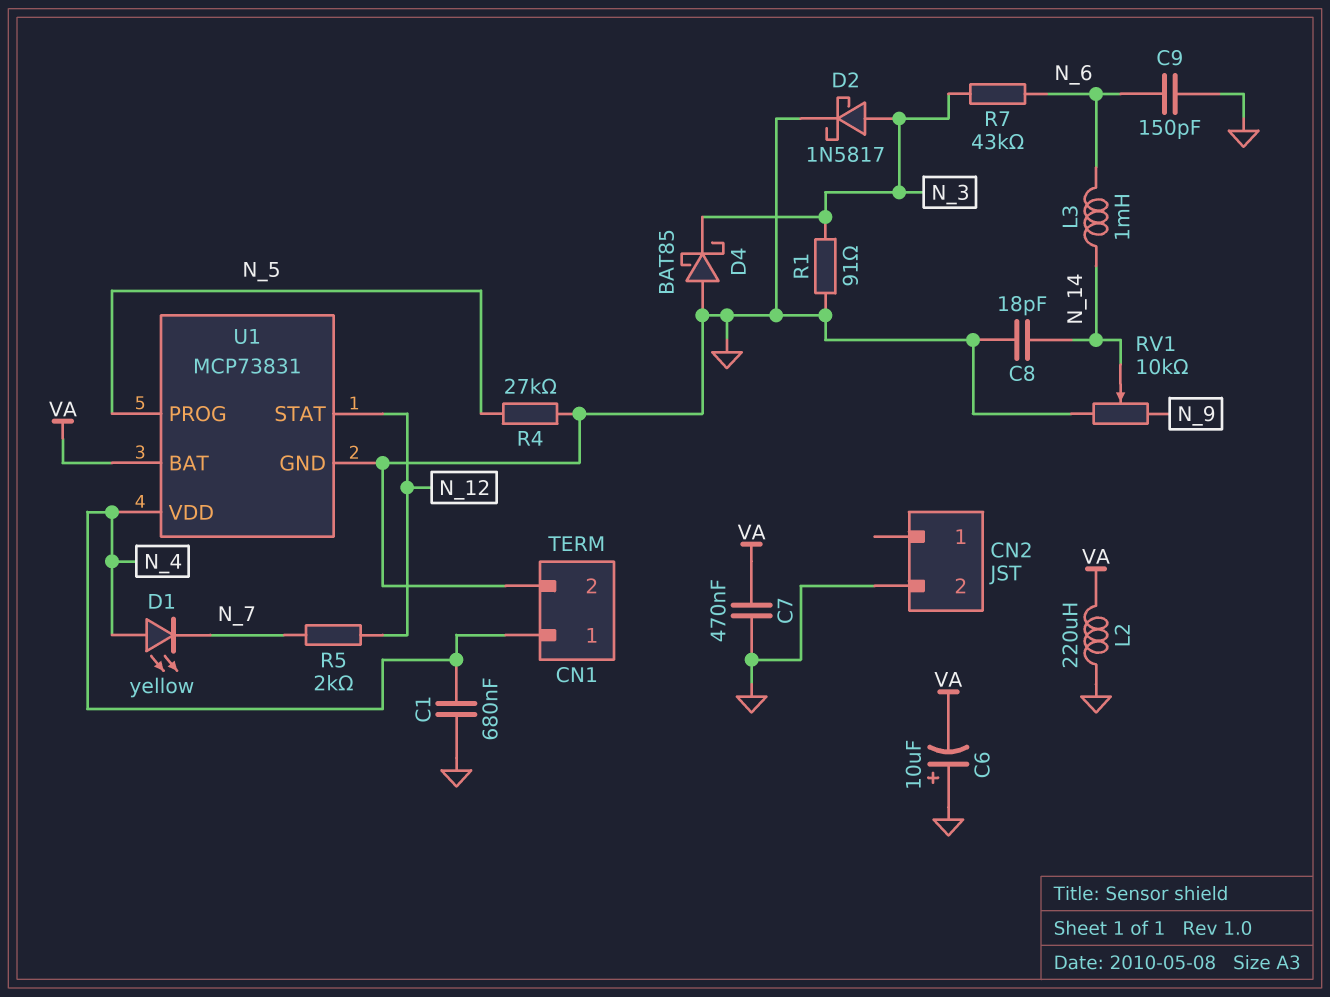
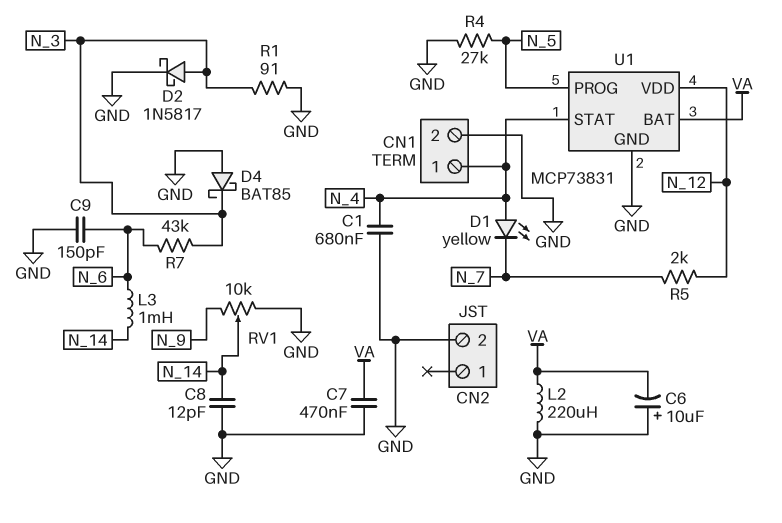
C8: 18pF (GND, N_14) -> 12pF (GND, N_14)
U1 pin STAT: N_12 -> N_4
U1 pin VDD: N_4 -> N_12

